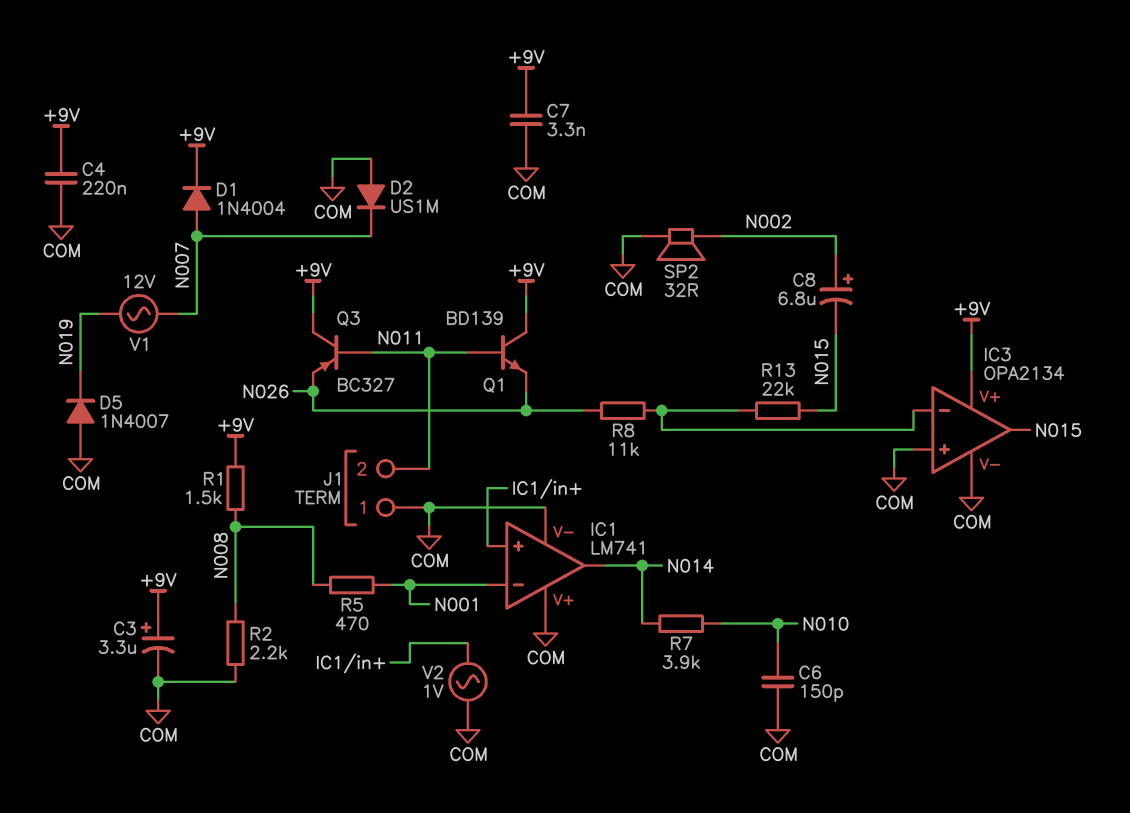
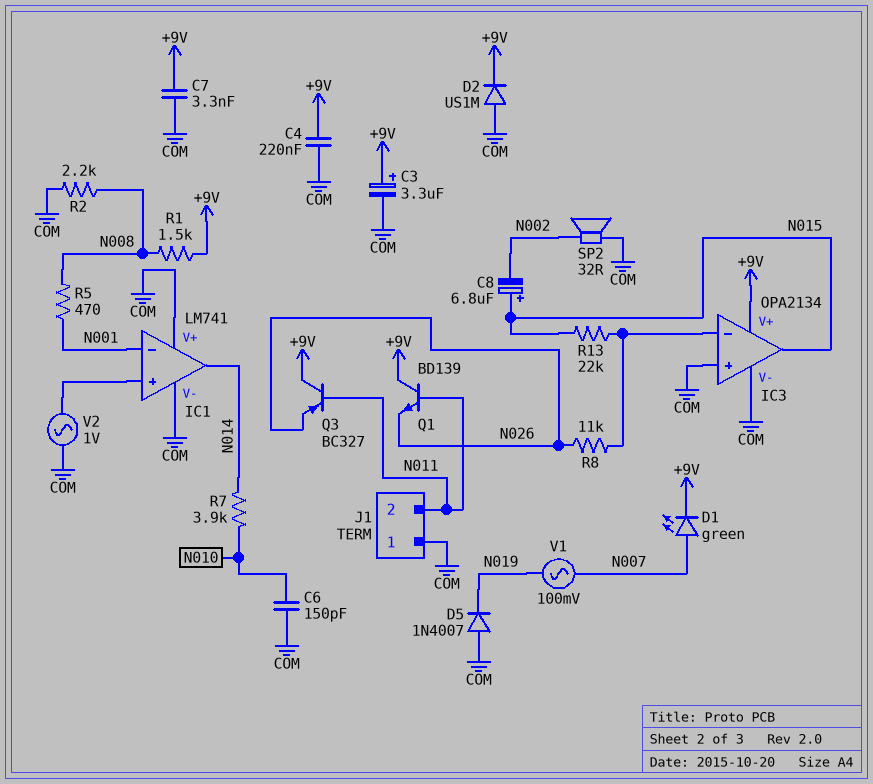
C8: 6.8uF (plus N002, minus N015) -> 6.8uF (plus N015, minus N002)
D1: diode 1N4004 (A N007, K +9V) -> LED green (A N007, K +9V)
D2: diode US1M (A COM, K N007) -> diode US1M (A COM, K +9V)
V1: AC 12V (N007, N019) -> AC 100mV (N007, N019)

